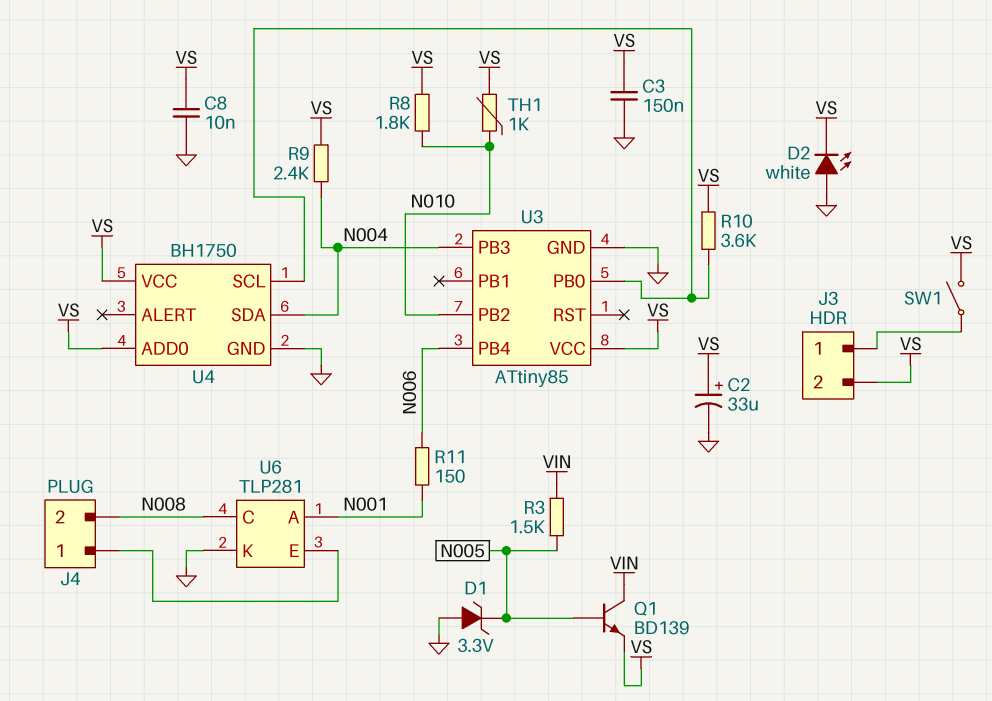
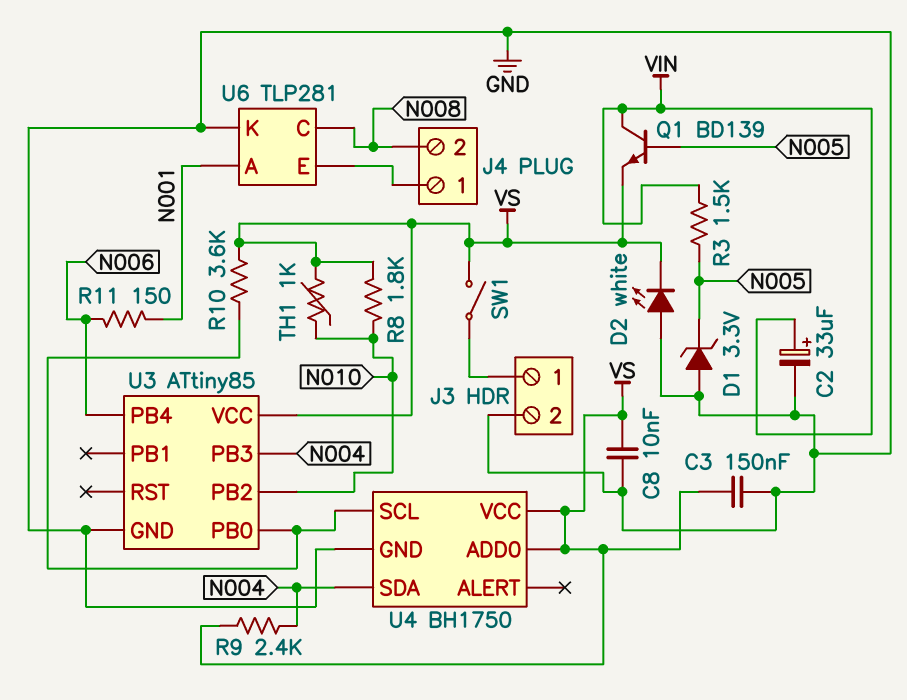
C2: 33uF (plus VS, minus GND) -> 33uF (plus VIN, minus GND)
J3 pin 2: VS -> GND

